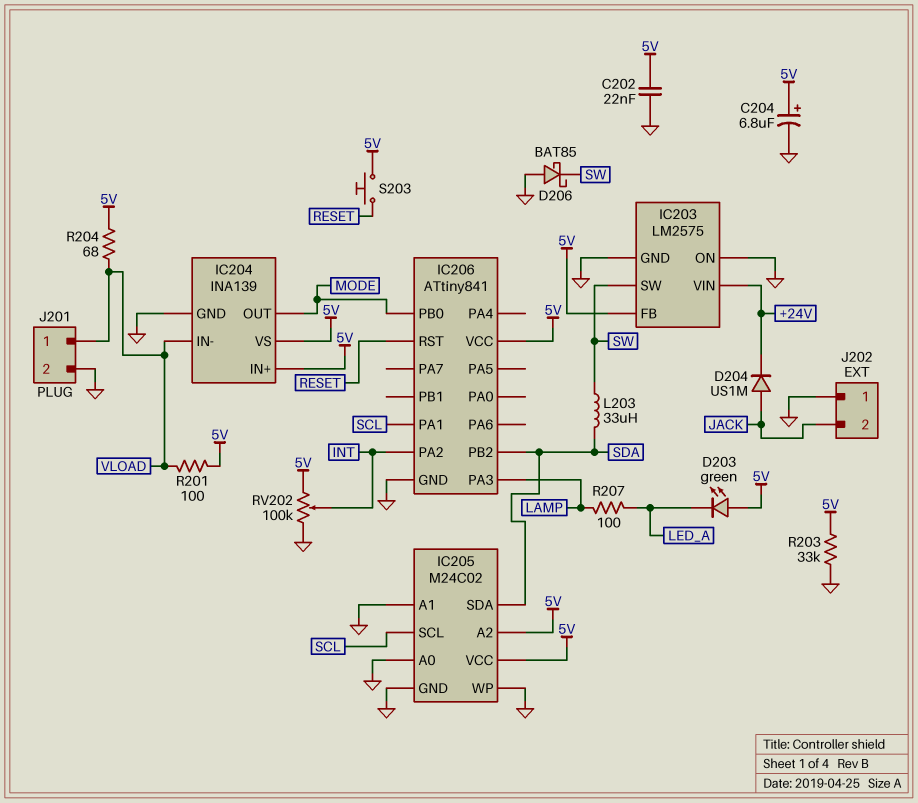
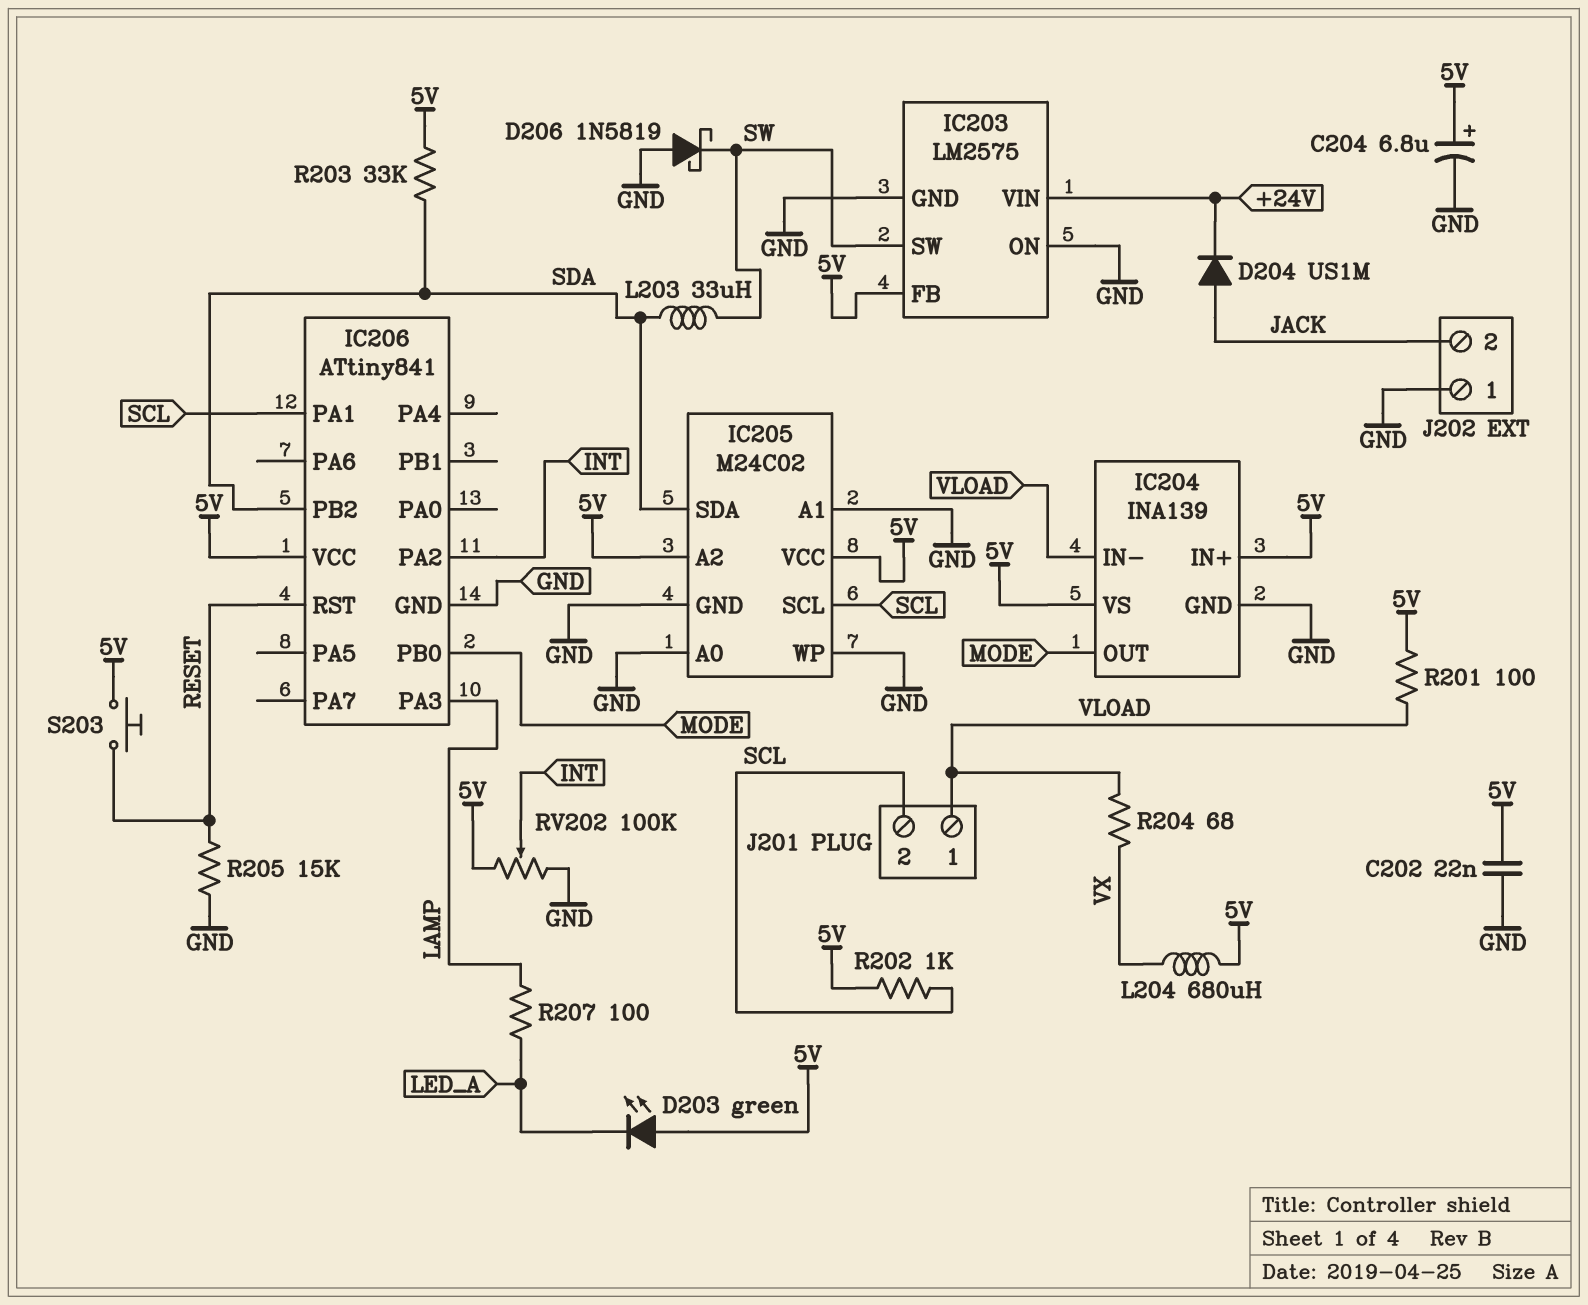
D206: schottky BAT85 (A GND, K SW) -> schottky 1N5819 (A GND, K SW)
J201 pin 2: GND -> SCL
L204: none -> 680uH (5V, VX)
R202: none -> 1k (5V, SCL)
R203: 33k (5V, GND) -> 33k (5V, SDA)
R204: 68 (5V, VLOAD) -> 68 (VLOAD, VX)
R205: none -> 15k (GND, RESET)

